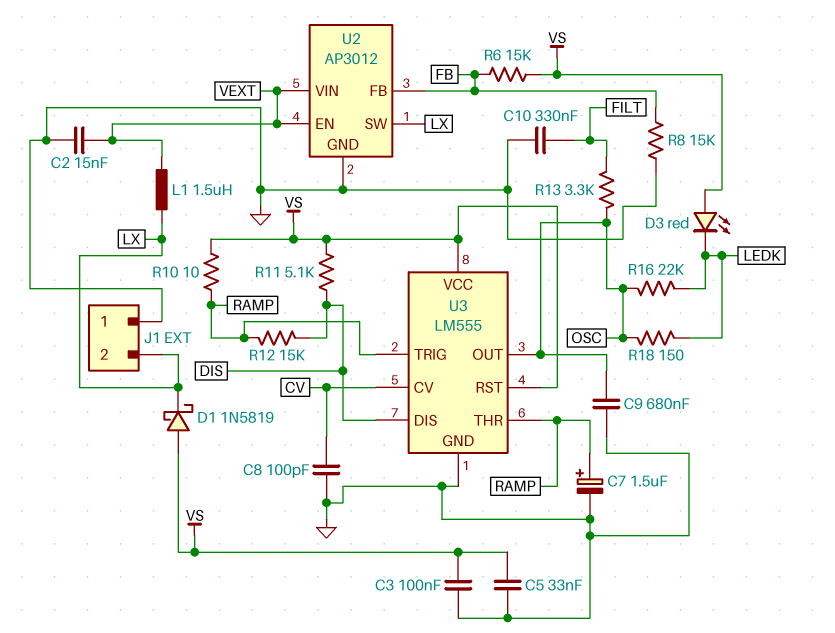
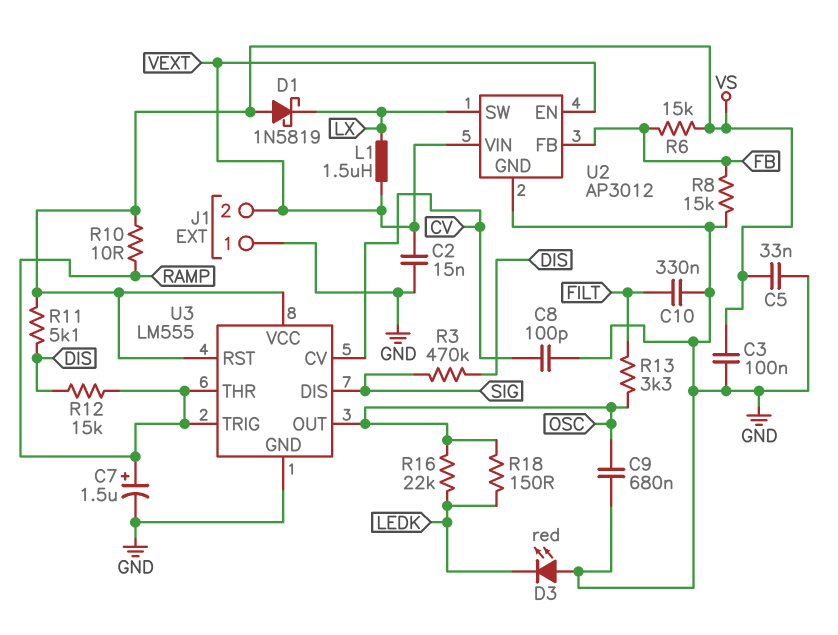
D3: LED red (A VS, K LEDK) -> LED red (A GND, K LEDK)
J1 pin 2: LX -> VEXT
R3: none -> 470k (DIS, SIG)
U3 pin DIS: DIS -> SIG

